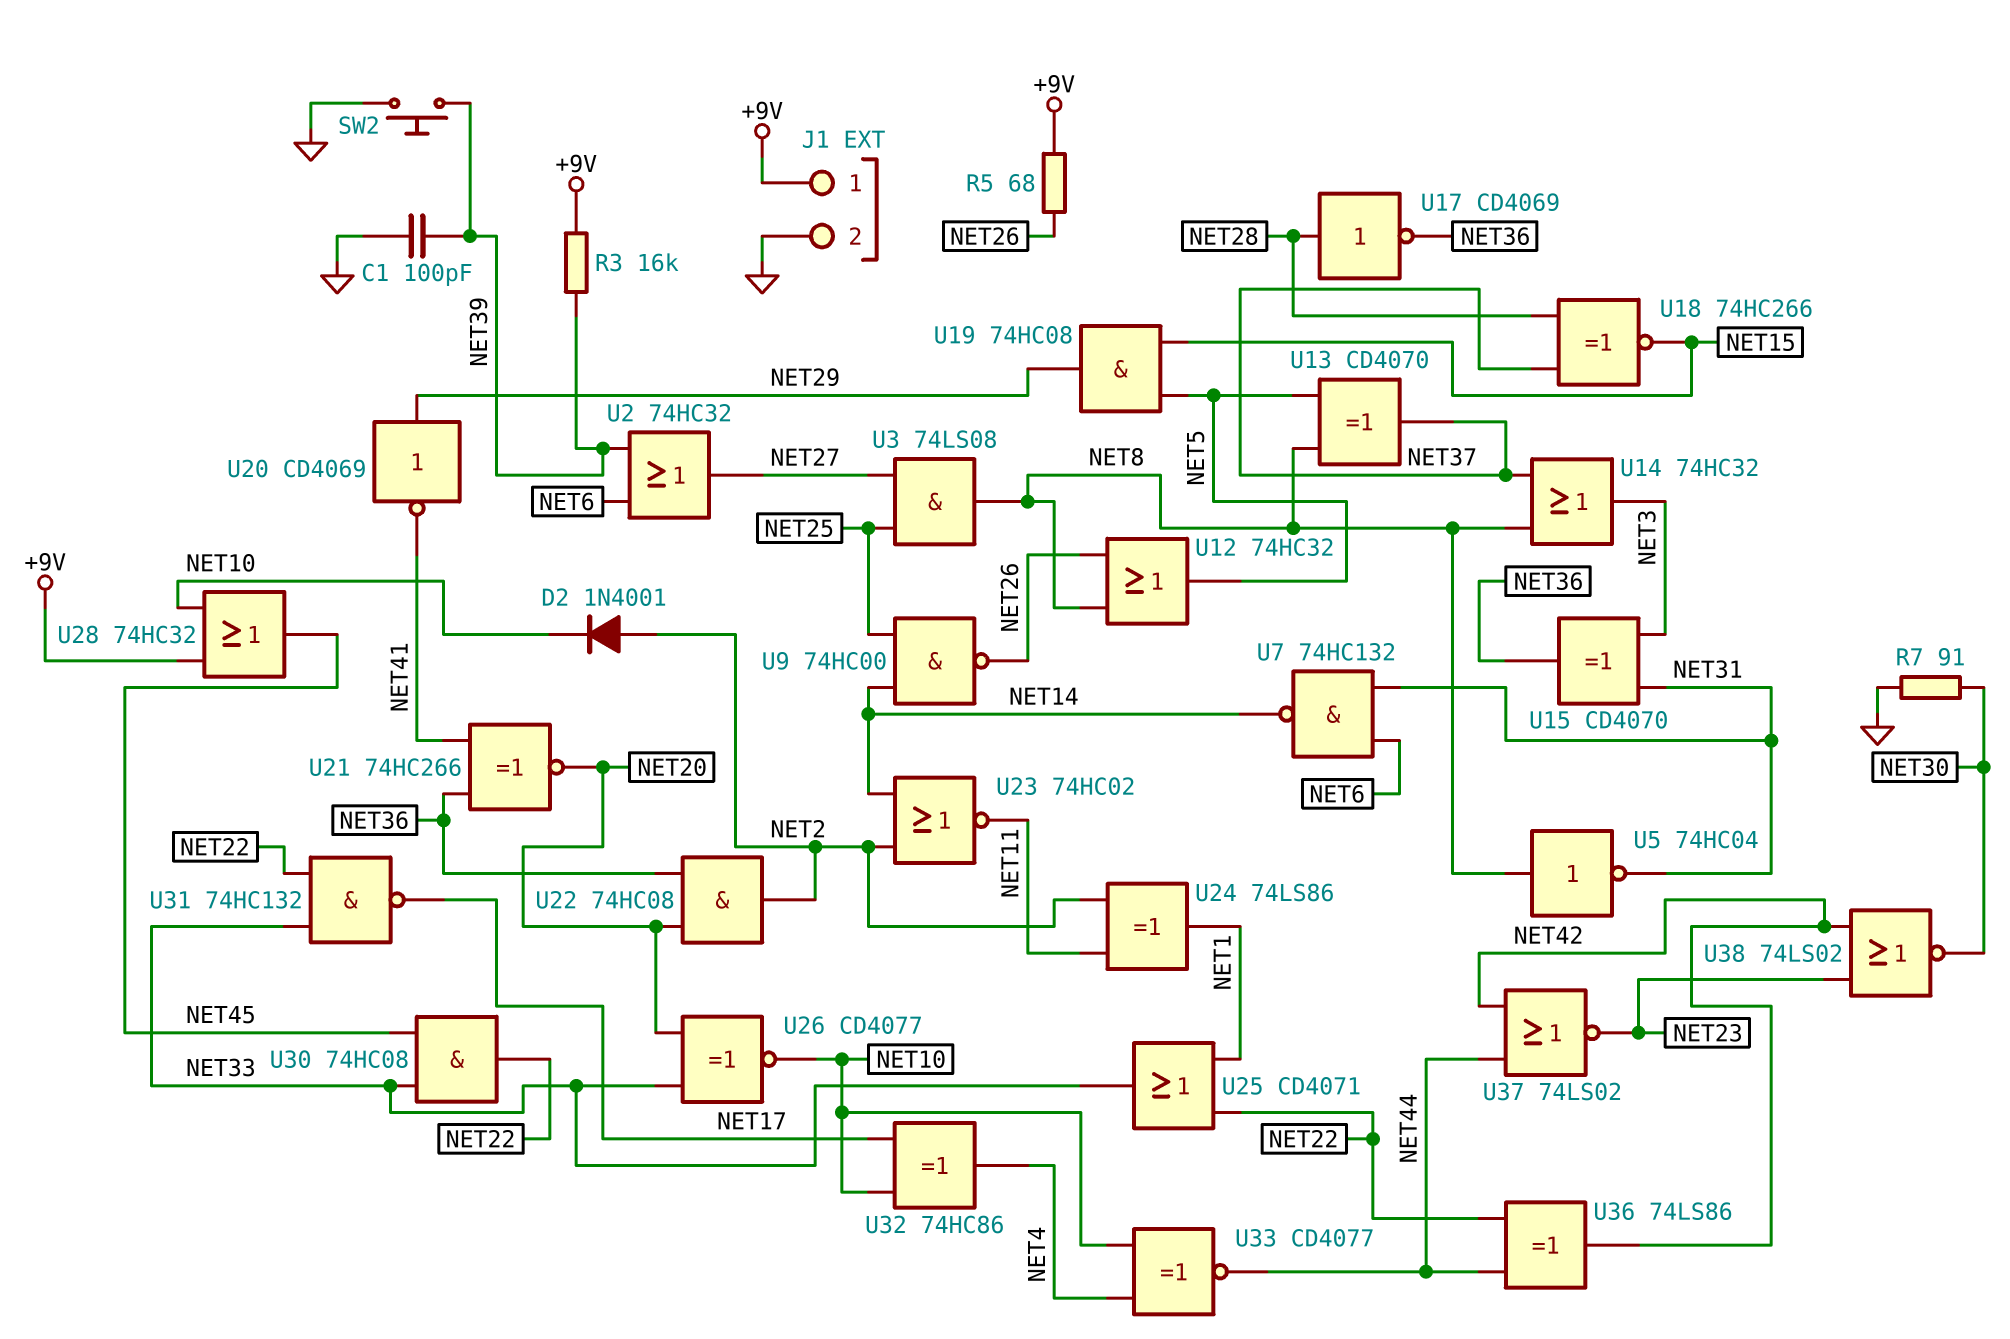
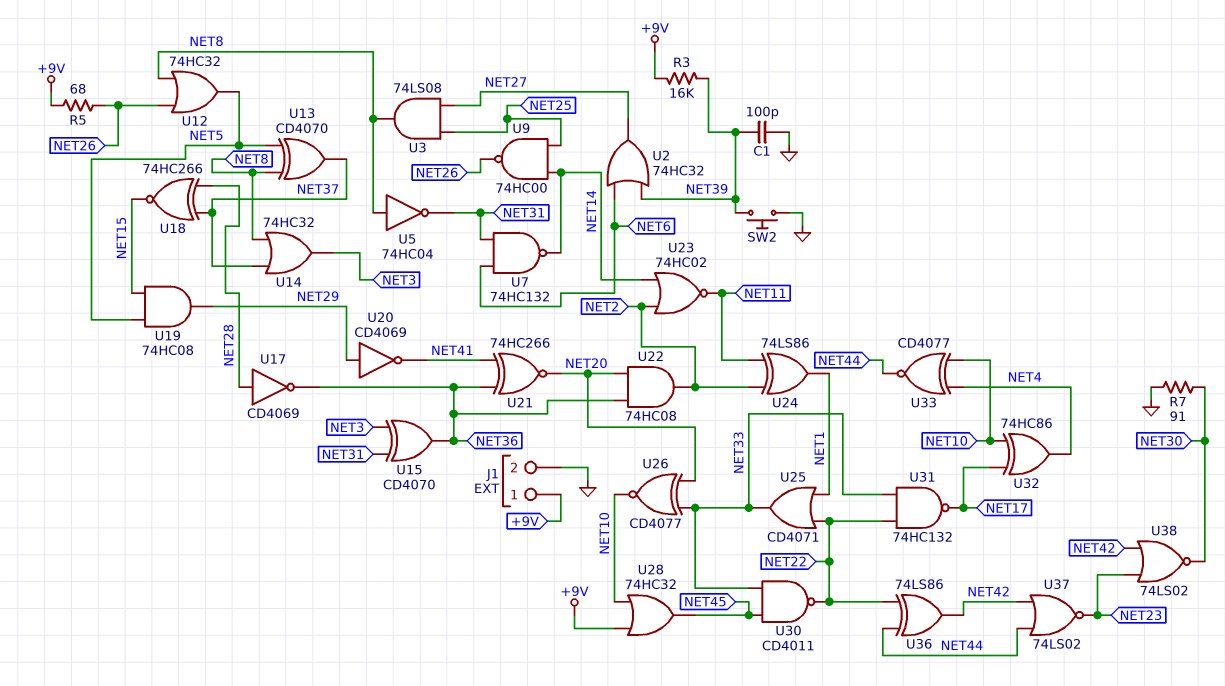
D2: diode 1N4001 (A NET2, K NET10) -> none
U30: AND 74HC08 (in NET33, in NET45, out NET22) -> NAND CD4011 (in NET33, in NET45, out NET22)

